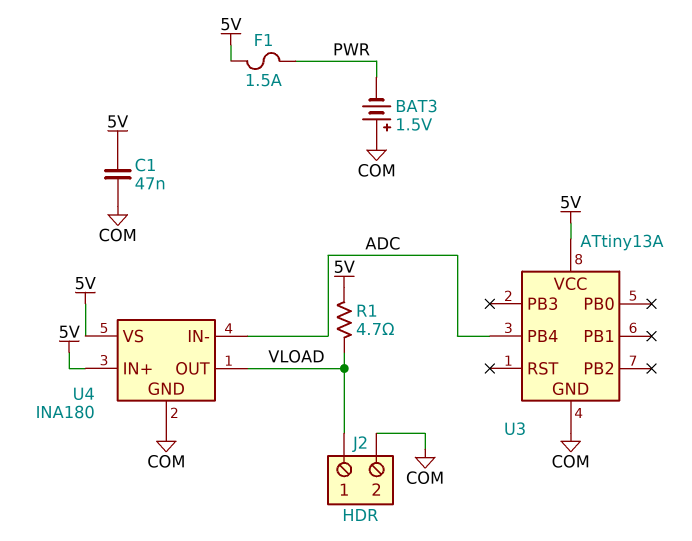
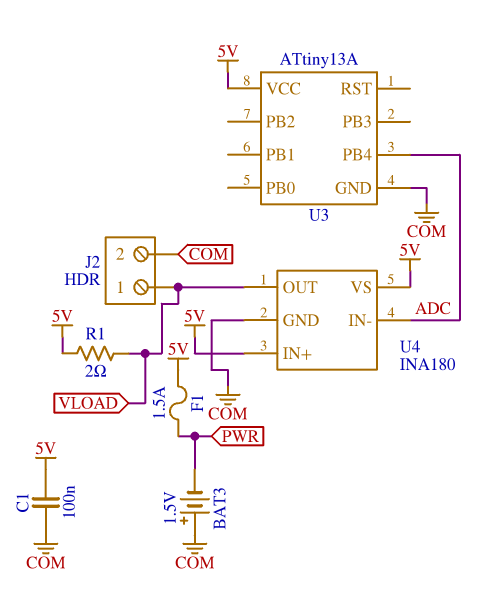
C1: 47nF (5V, COM) -> 100nF (5V, COM)
R1: 4.7 (5V, VLOAD) -> 2 (5V, VLOAD)

